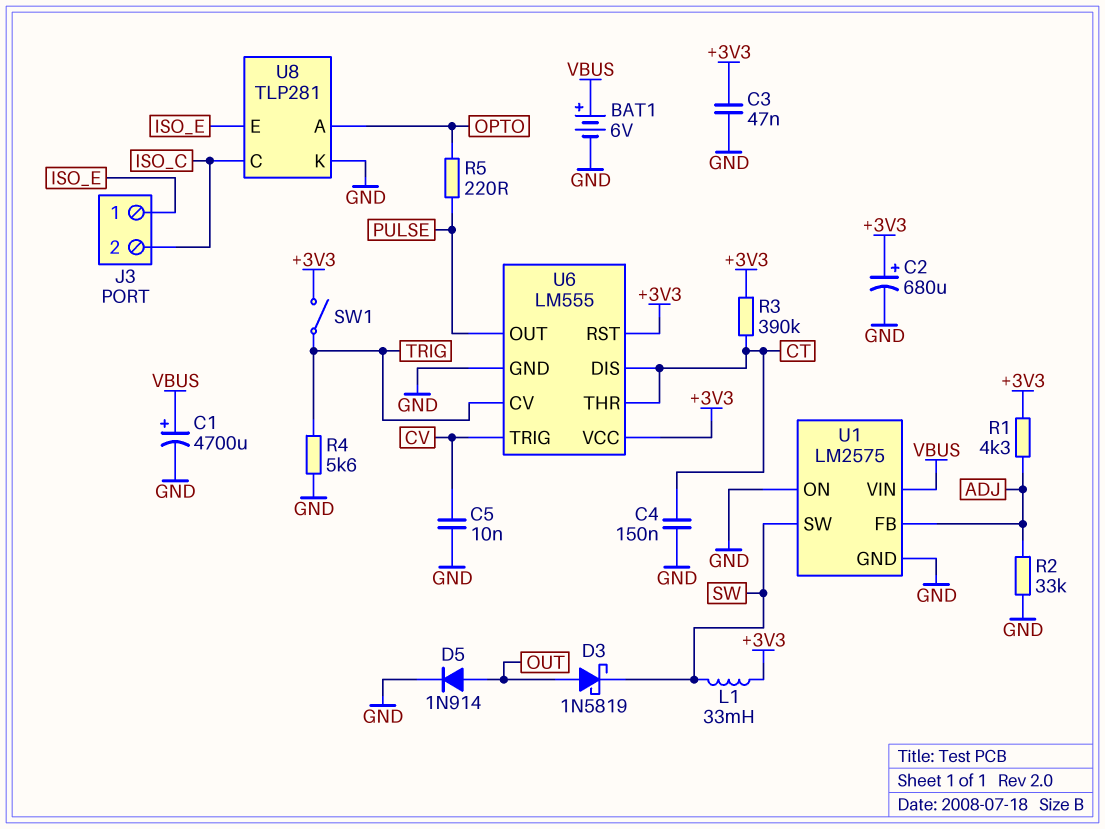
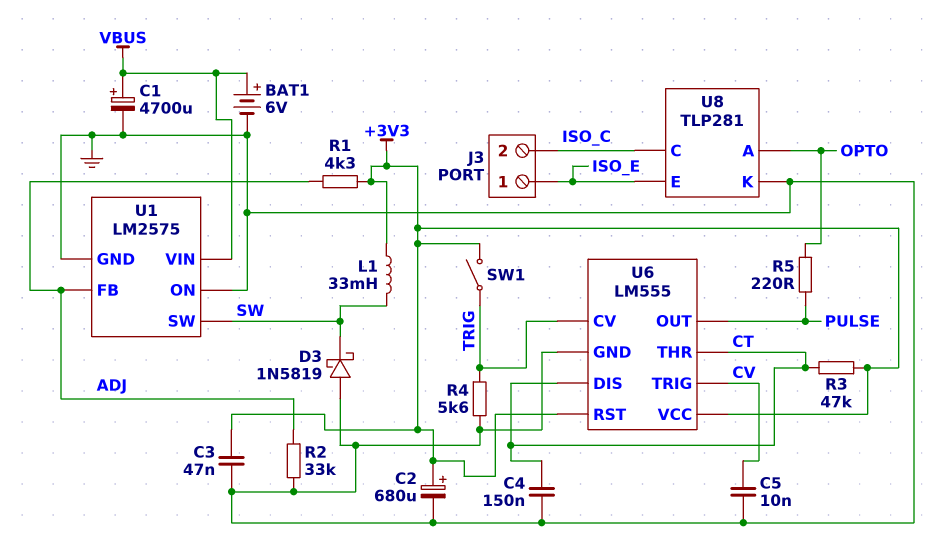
D3: schottky 1N5819 (A OUT, K SW) -> schottky 1N5819 (A GND, K SW)
D5: diode 1N914 (A OUT, K GND) -> none
R3: 390k (+3V3, CT) -> 47k (+3V3, CT)

